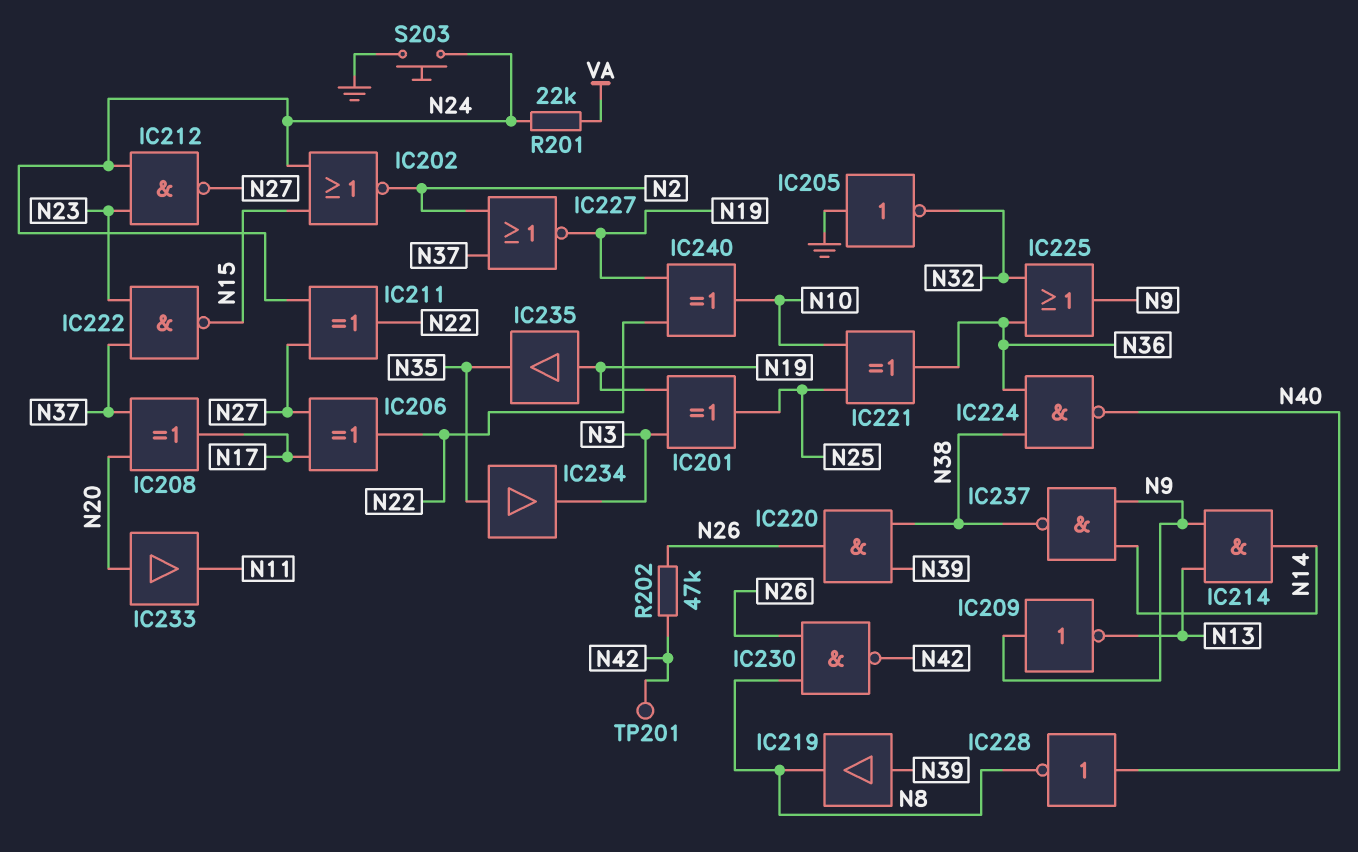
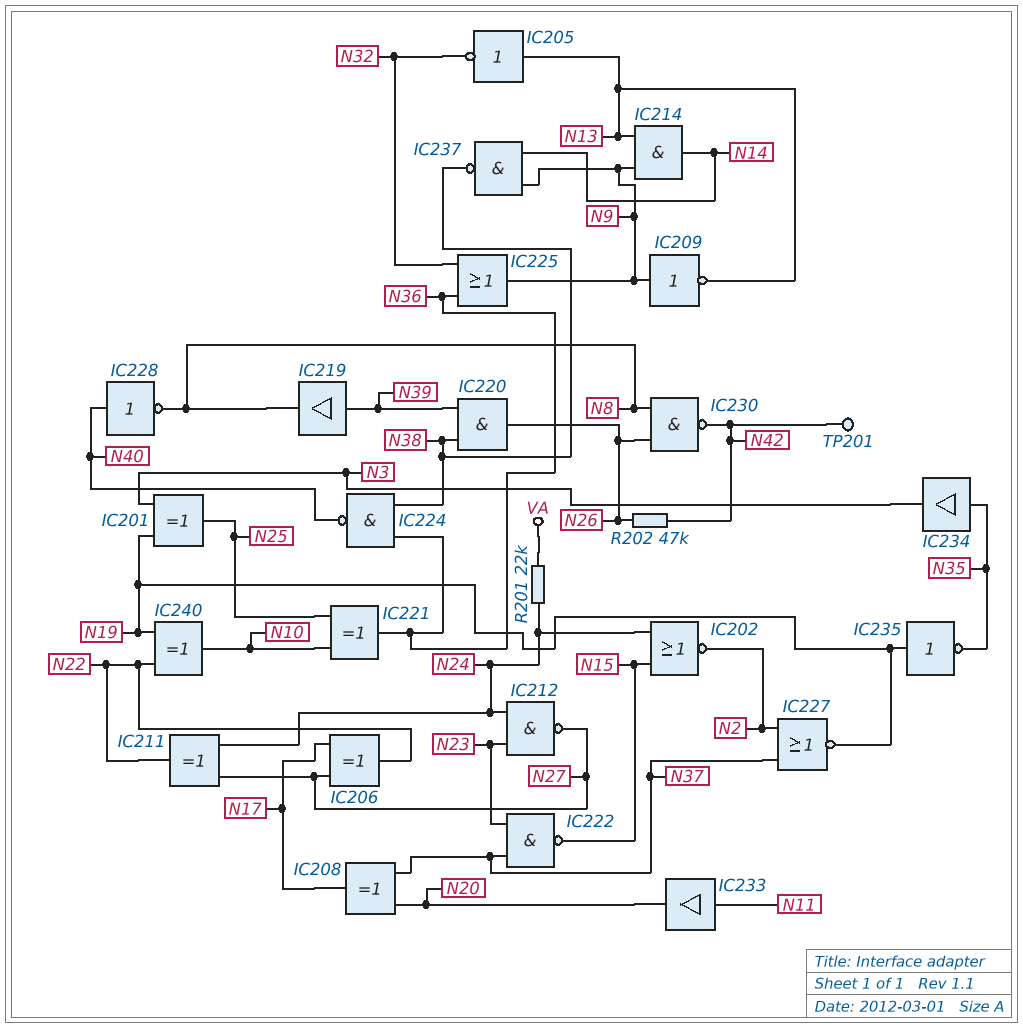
IC205: NOT (in GND, out N32) -> NOT (in N13, out N32)
IC233: buffer (in N20, out N11) -> buffer (in N11, out N20)
IC235: buffer (in N19, out N35) -> NOT (in N19, out N35)
S203: button (GND, N24) -> none

